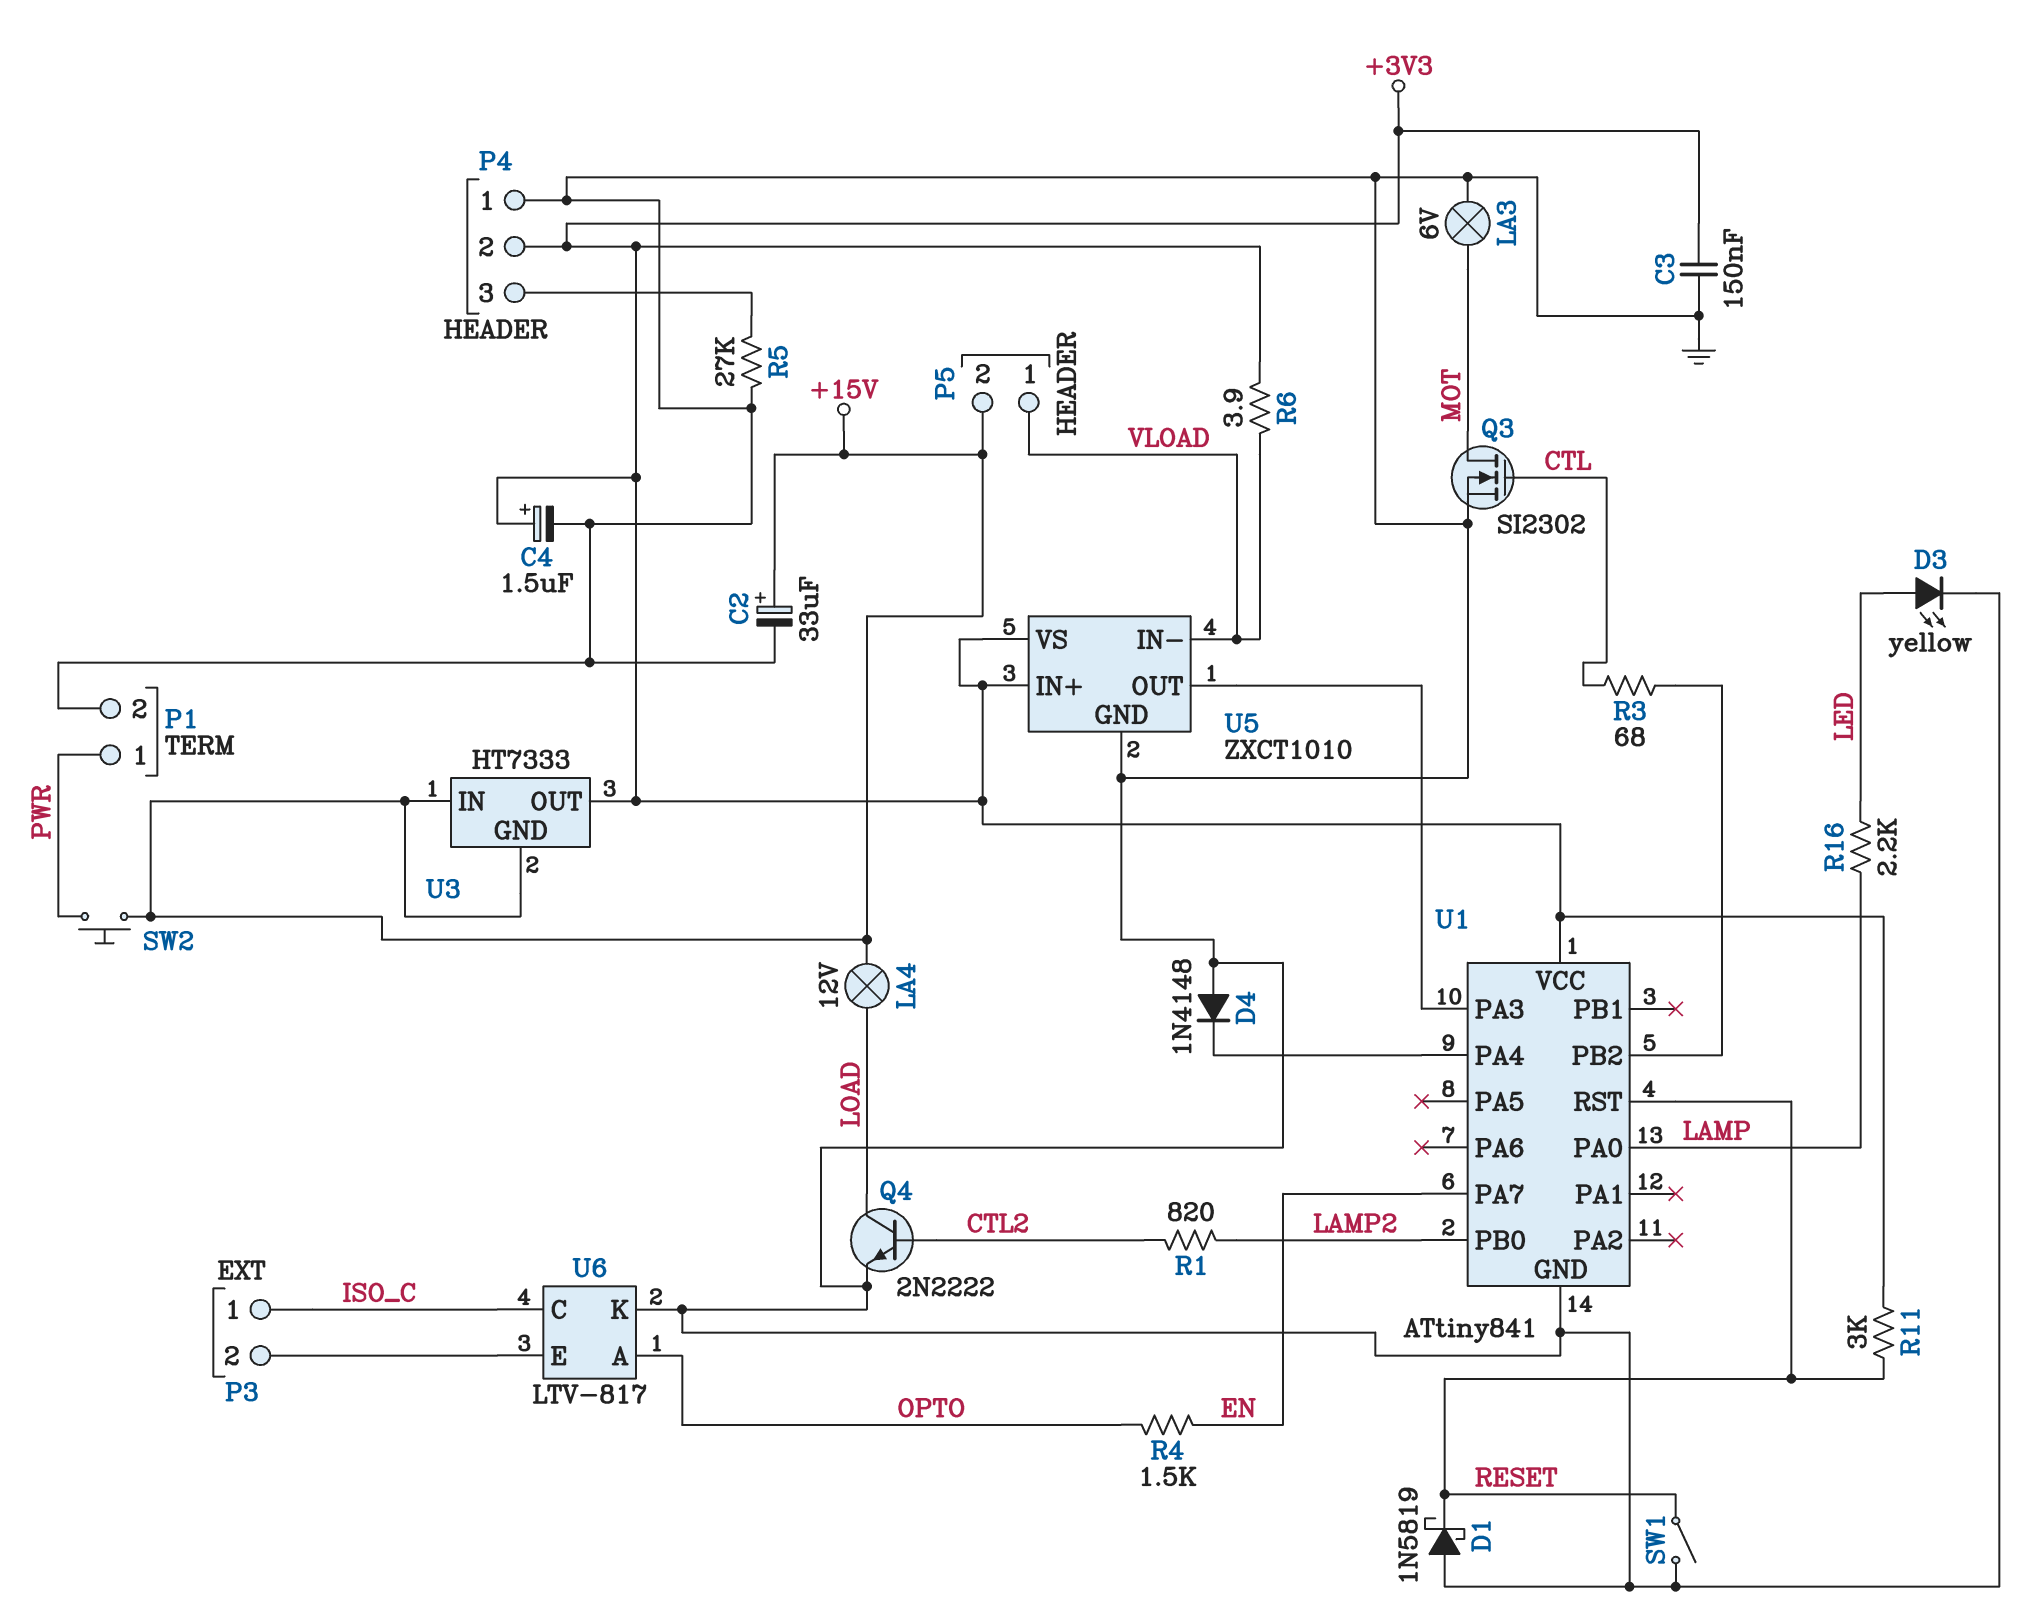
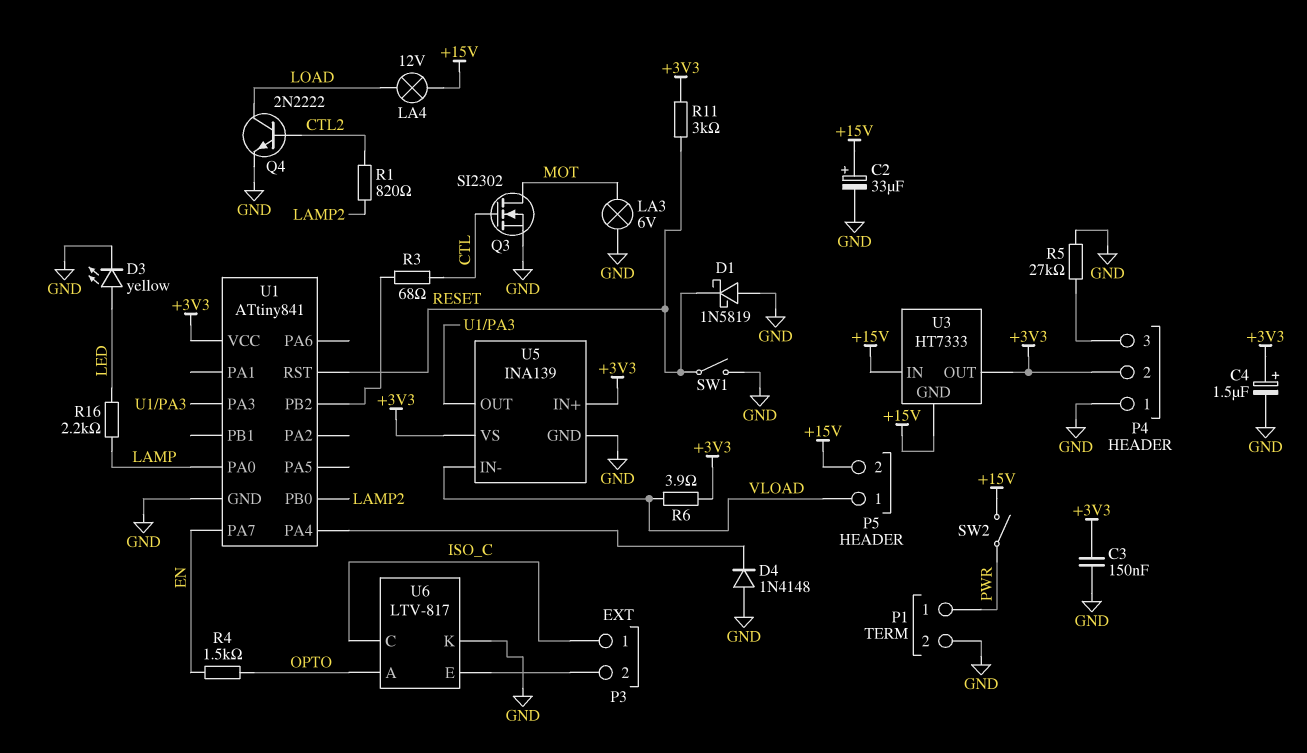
SW2: button (+15V, PWR) -> switch (+15V, PWR)
U5: ZXCT1010 -> INA139

